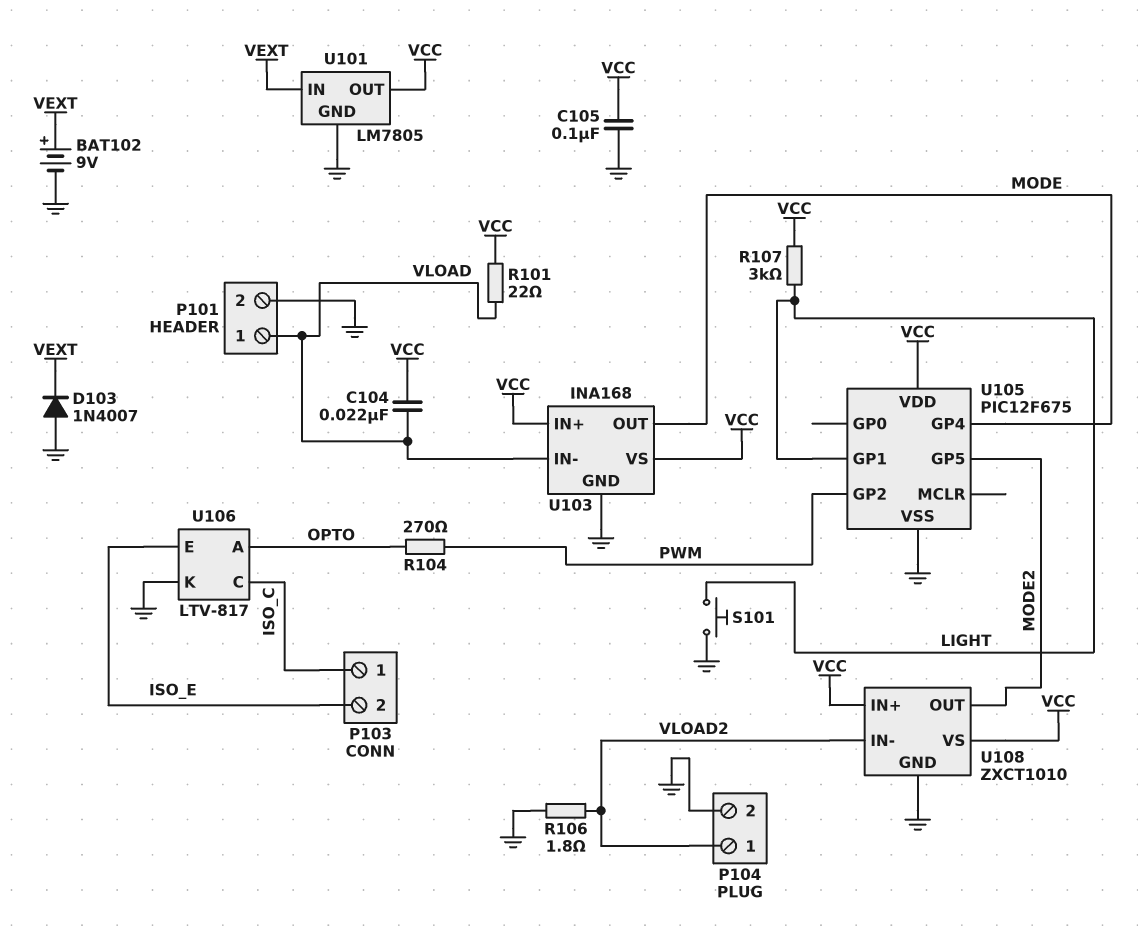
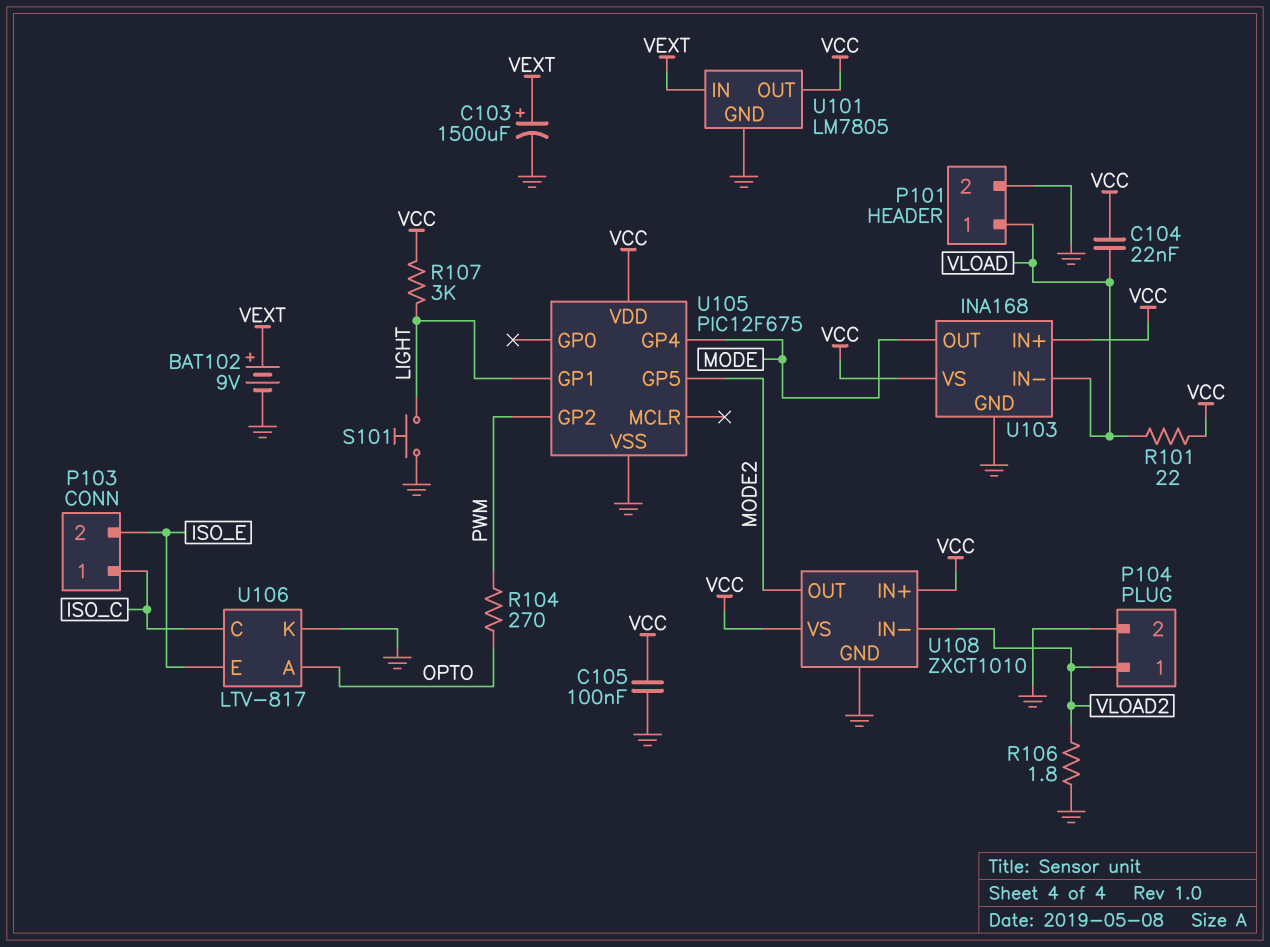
C103: none -> 1500uF (plus VEXT, minus GND)
D103: diode 1N4007 (A GND, K VEXT) -> none

